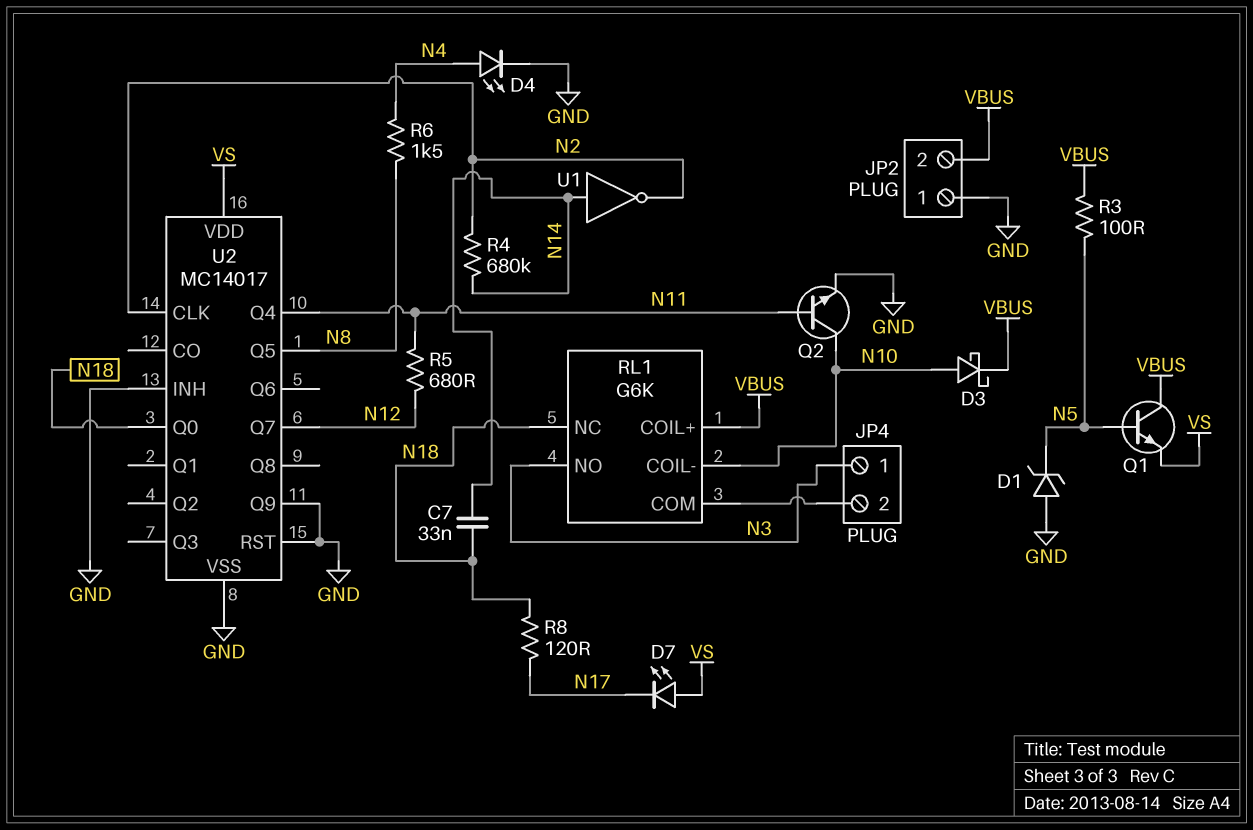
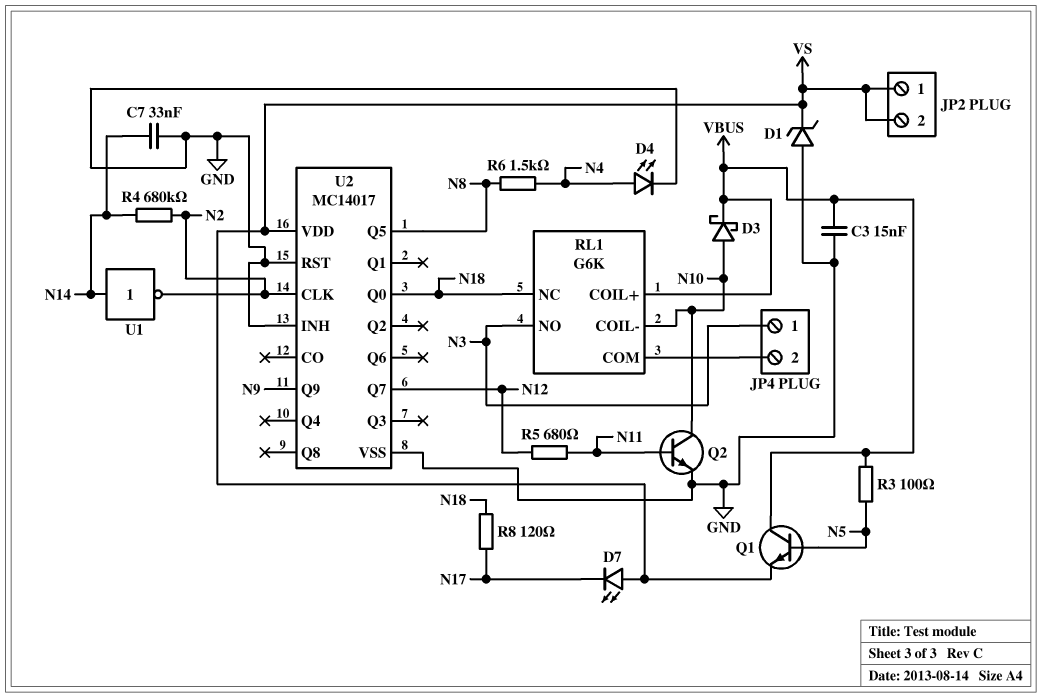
C3: none -> 15nF (GND, VBUS)
C7: 33nF (N14, N18) -> 33nF (GND, N14)
D1: zener (A GND, K N5) -> zener (A GND, K VS)
JP2 pin 1: GND -> VS
JP2 pin 2: VBUS -> VS
U2 pin Q4: N11 -> none
U2 pin Q9: GND -> N9

